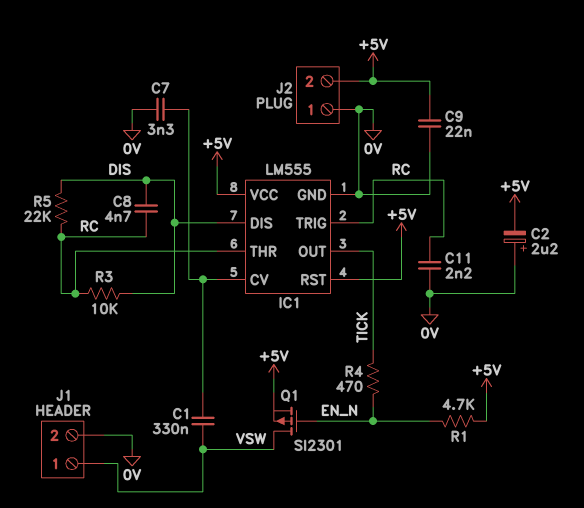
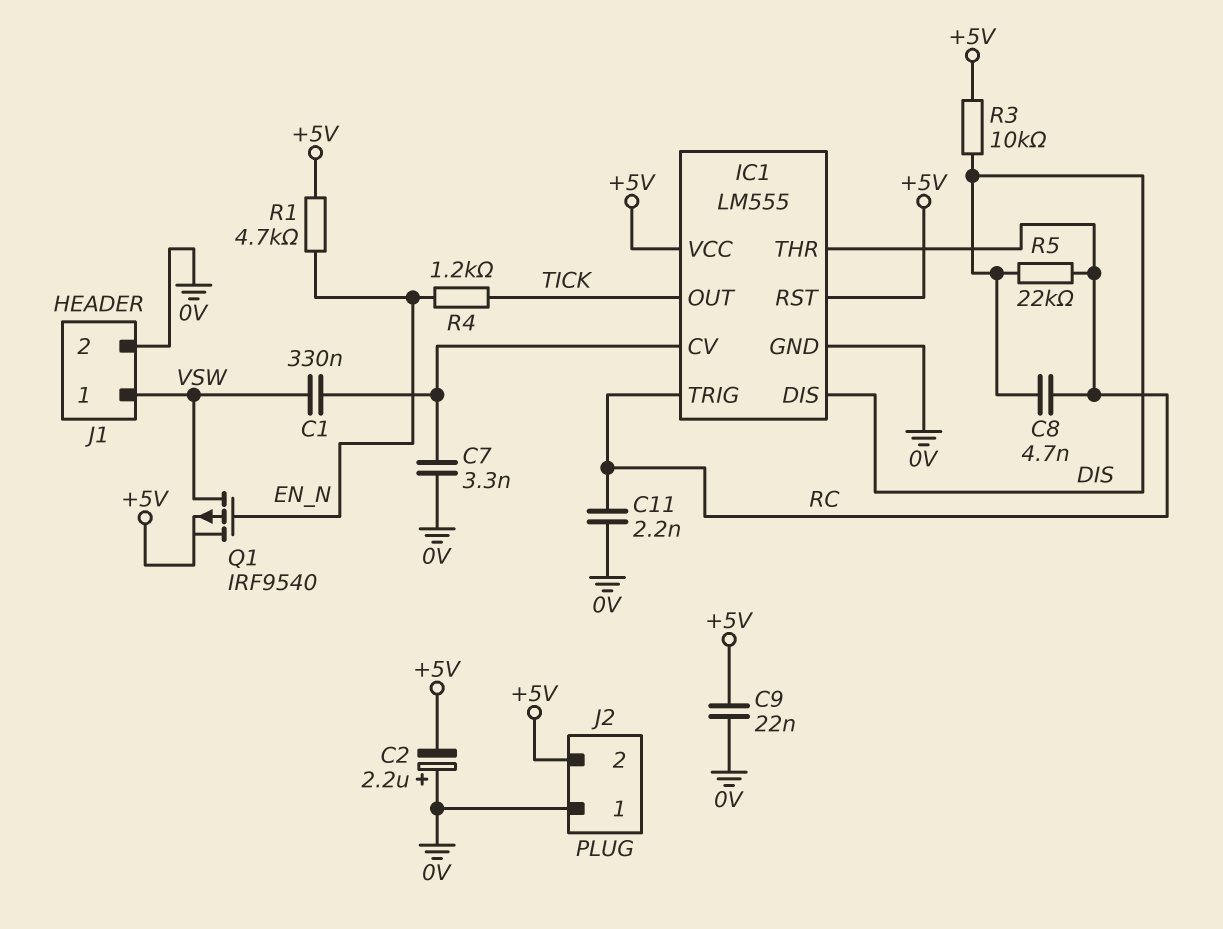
Q1: PMOS SI2301 (G EN_N, D VSW, S +5V) -> PMOS IRF9540 (G EN_N, D VSW, S +5V)
R3: 10k (DIS, RC) -> 10k (+5V, DIS)
R4: 470 (EN_N, TICK) -> 1.2k (EN_N, TICK)

